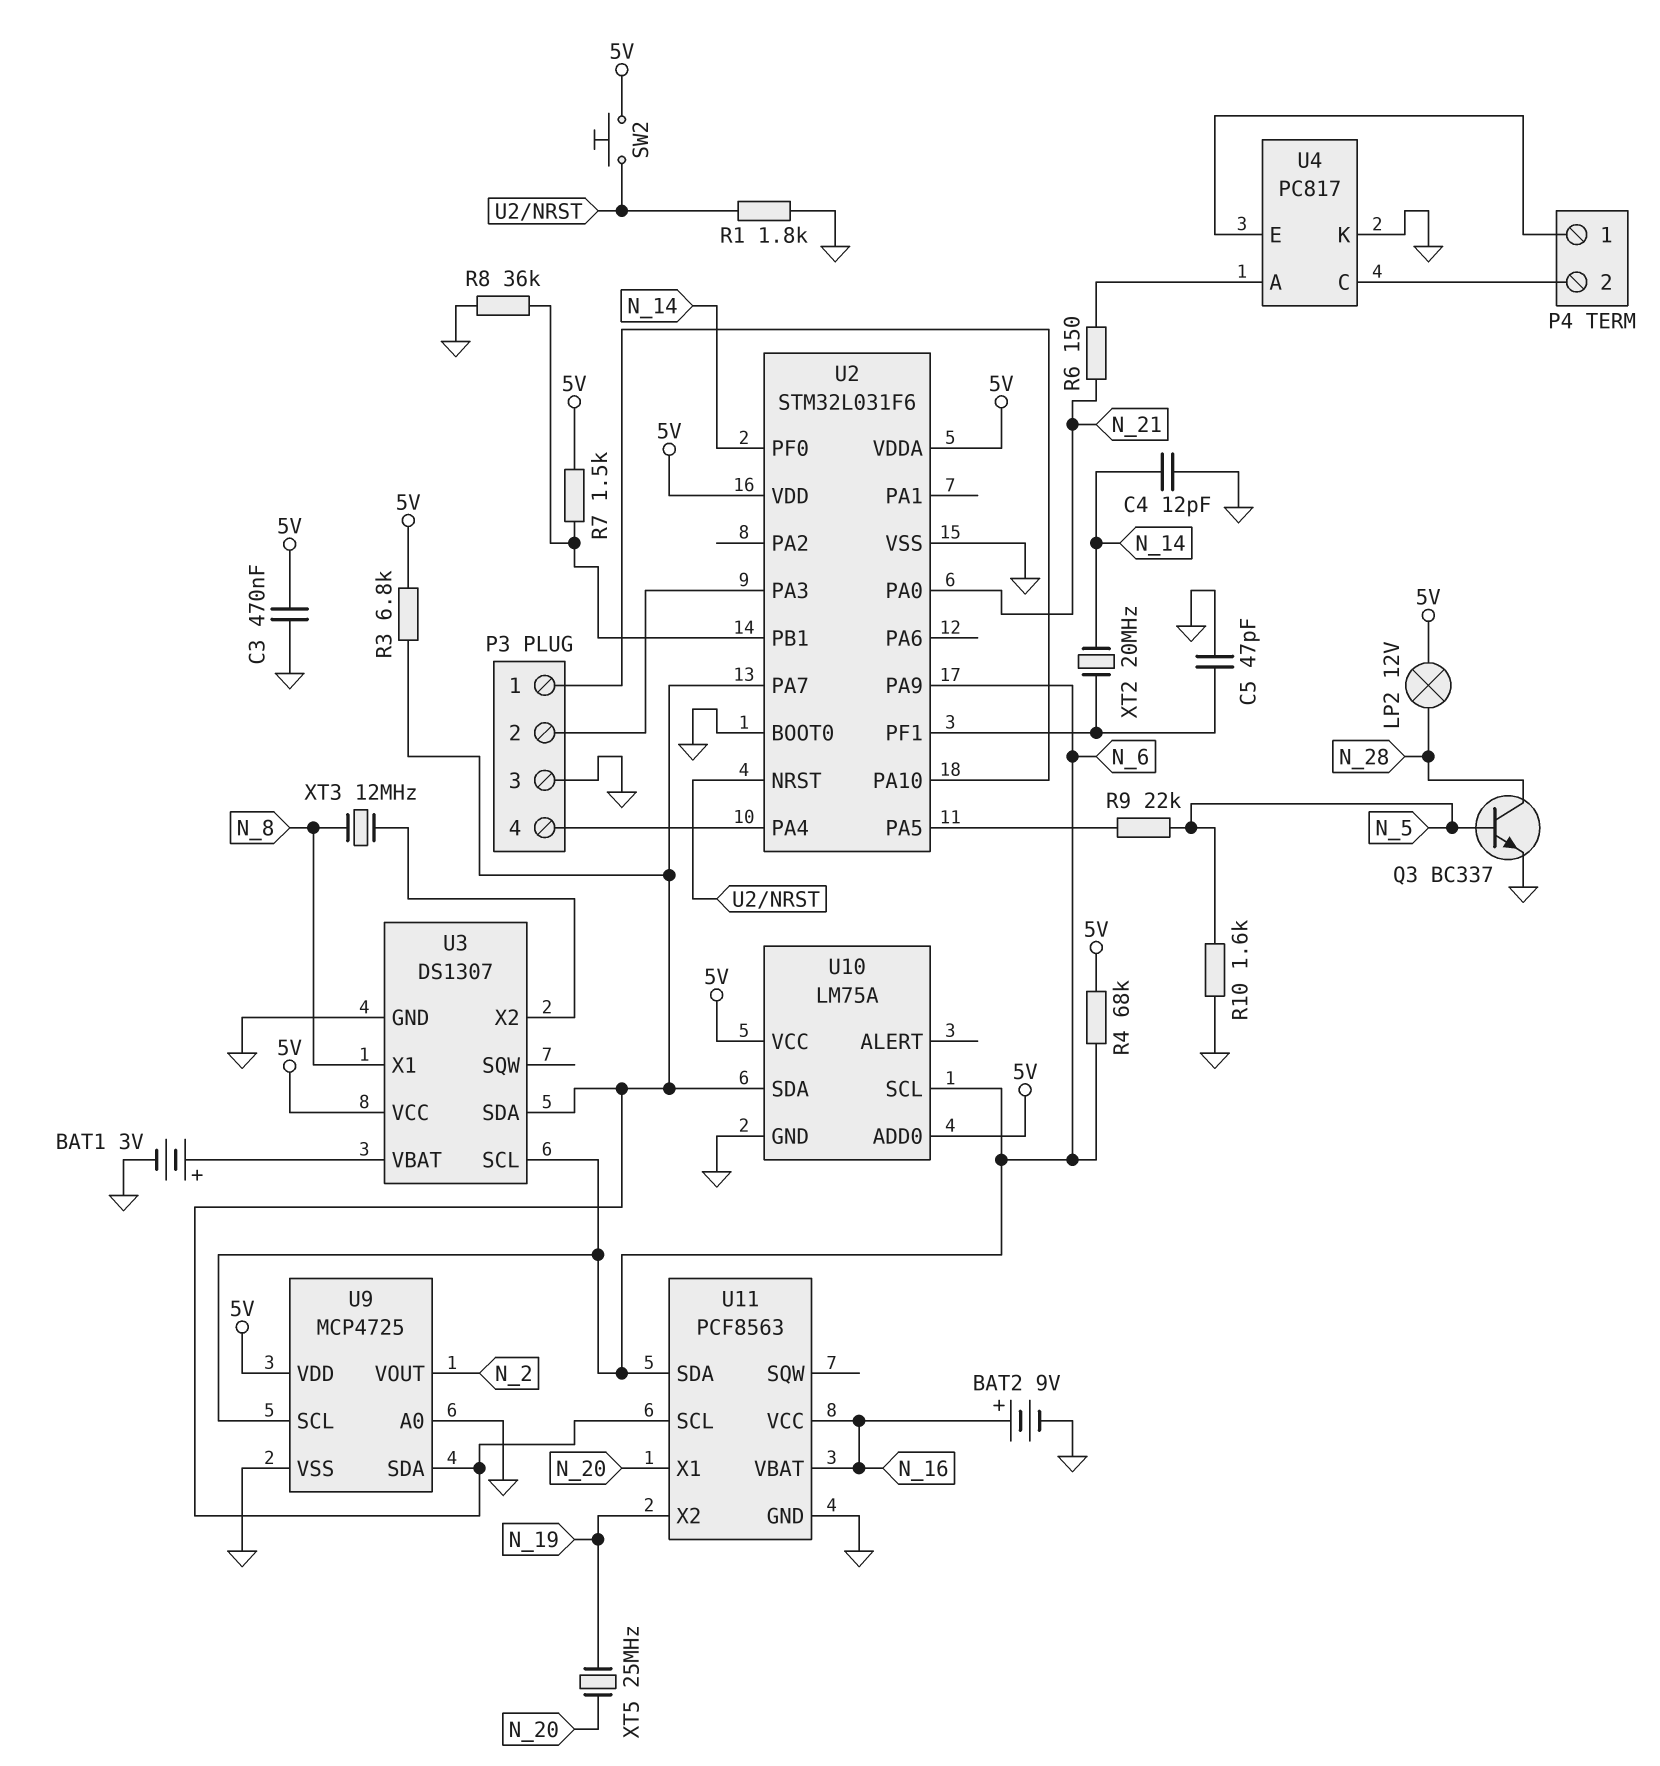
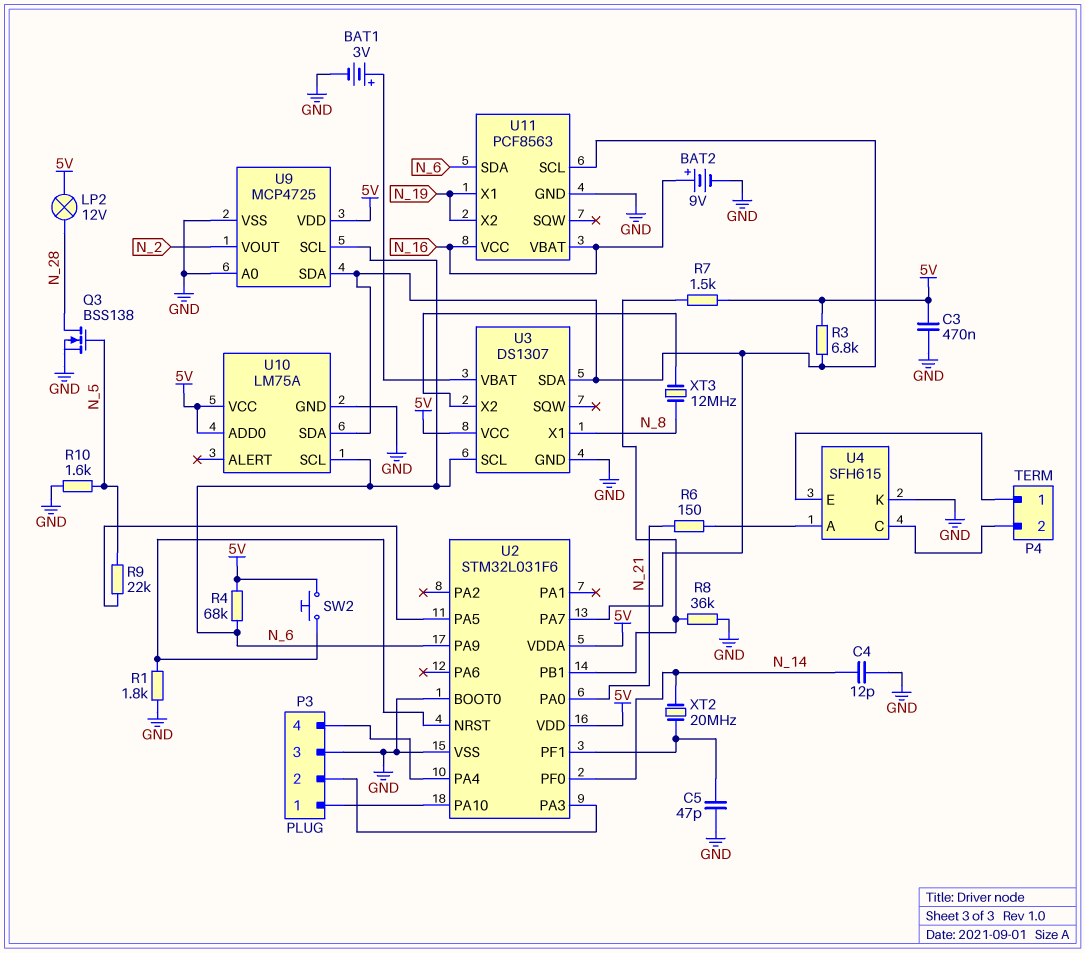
Q3: NPN BC337 (B N_5, C N_28, E GND) -> NMOS BSS138 (G N_5, D N_28, S GND)
U4: PC817 -> SFH615
U11 pin X1: N_20 -> N_19
XT5: 25MHz (N_19, N_20) -> none

